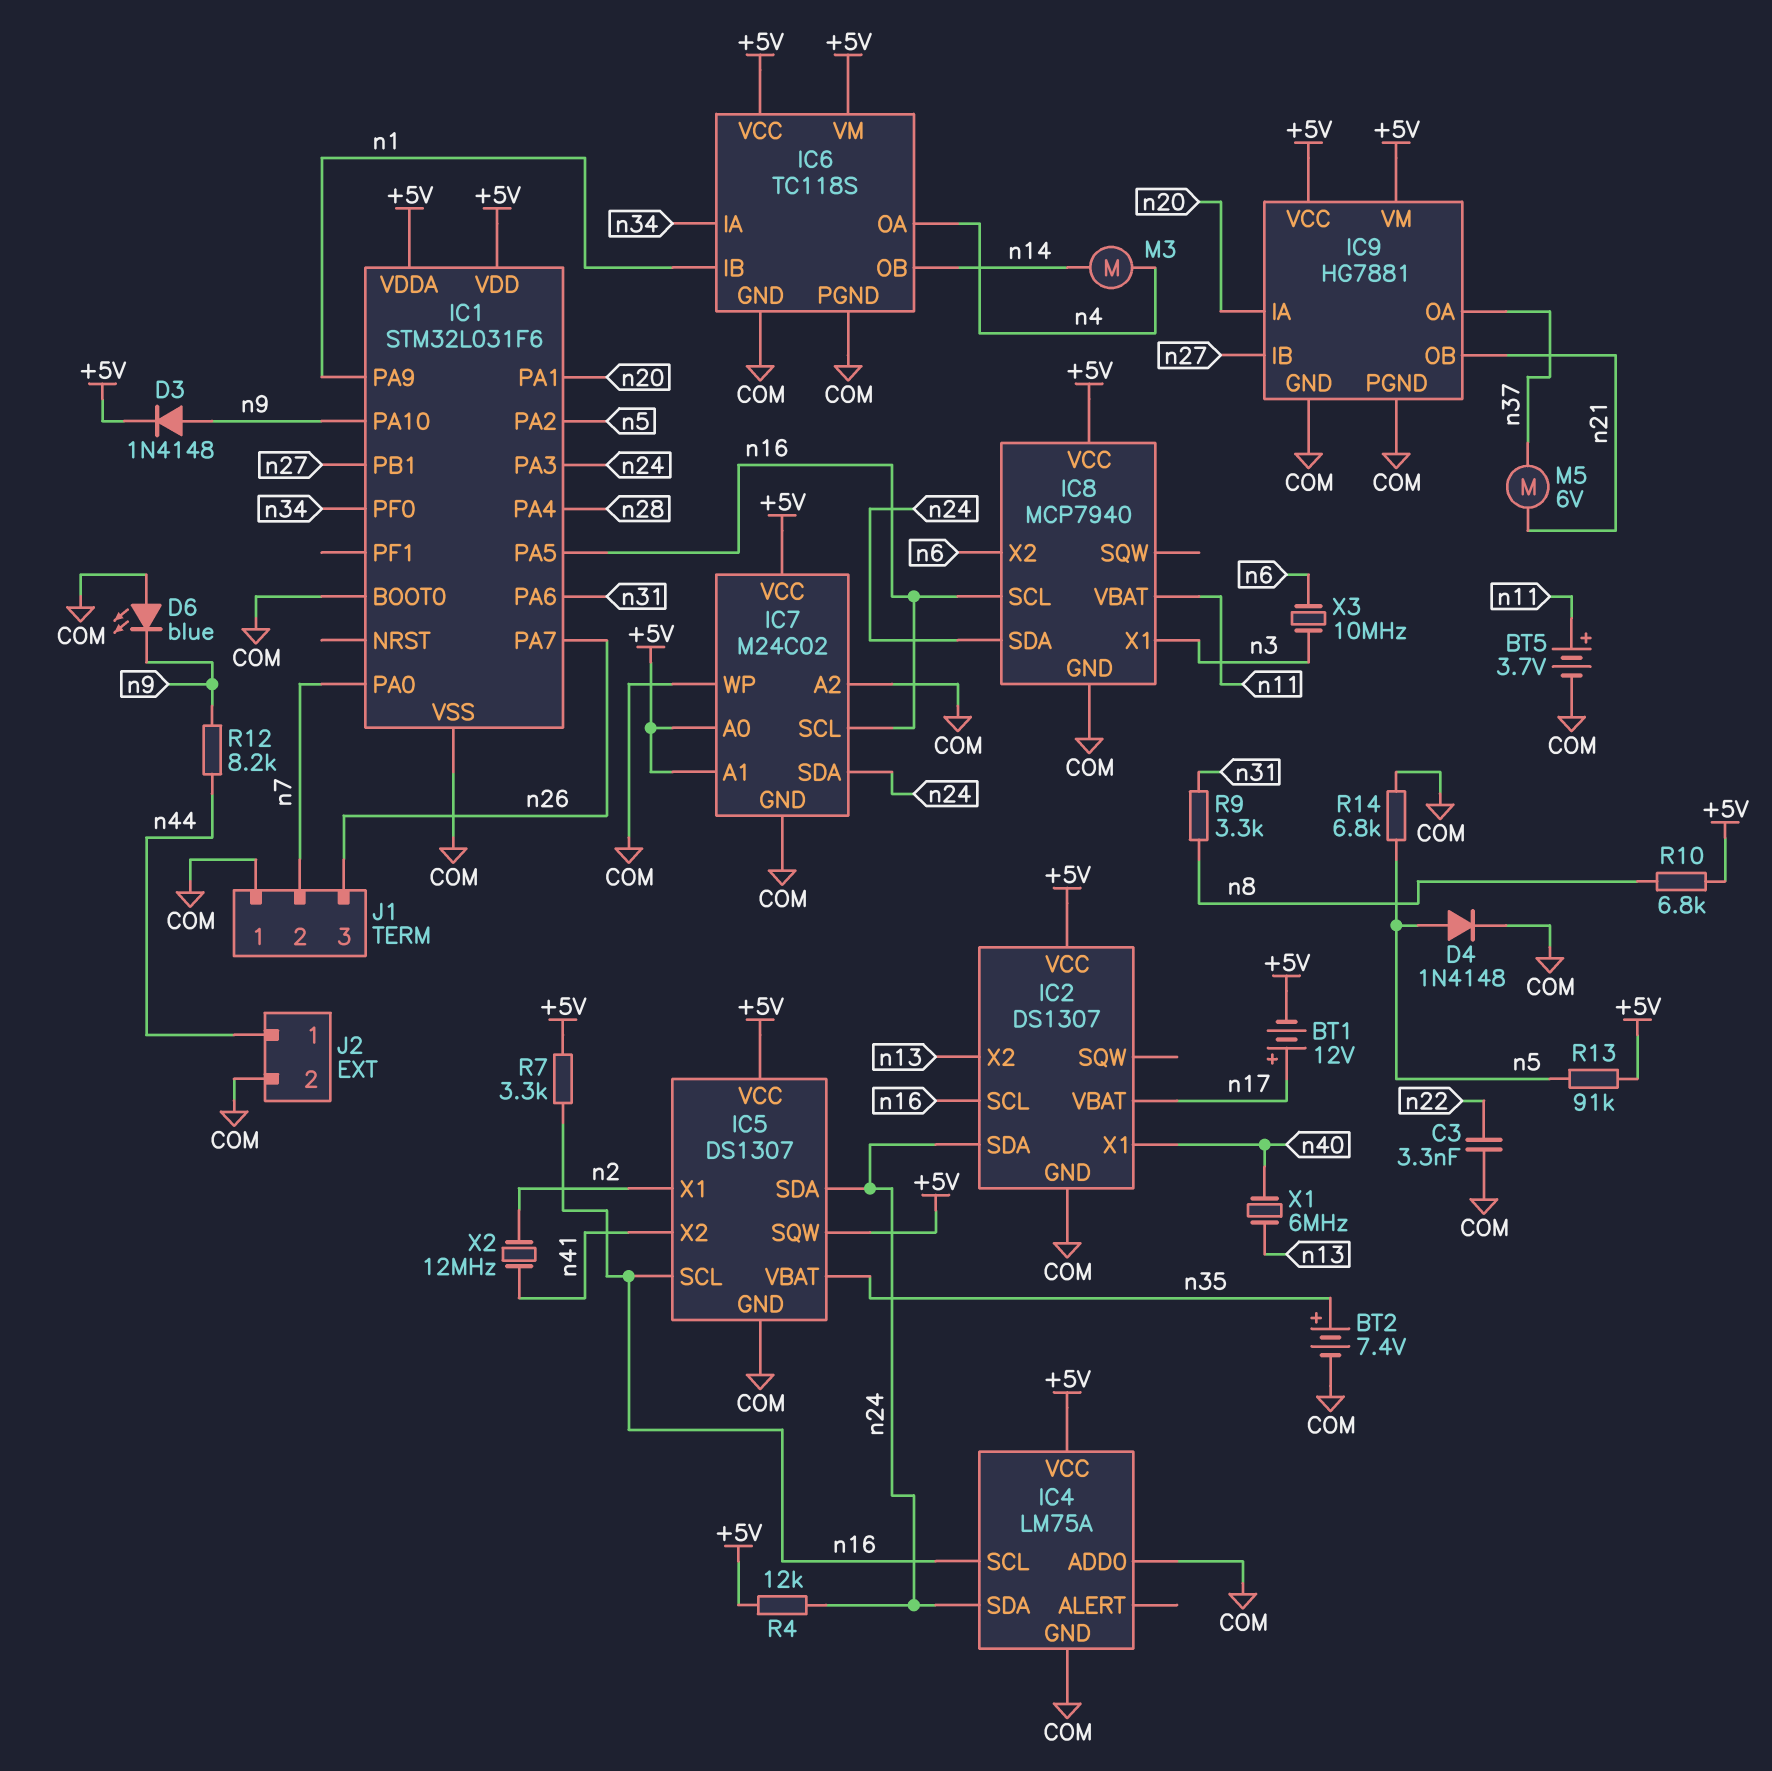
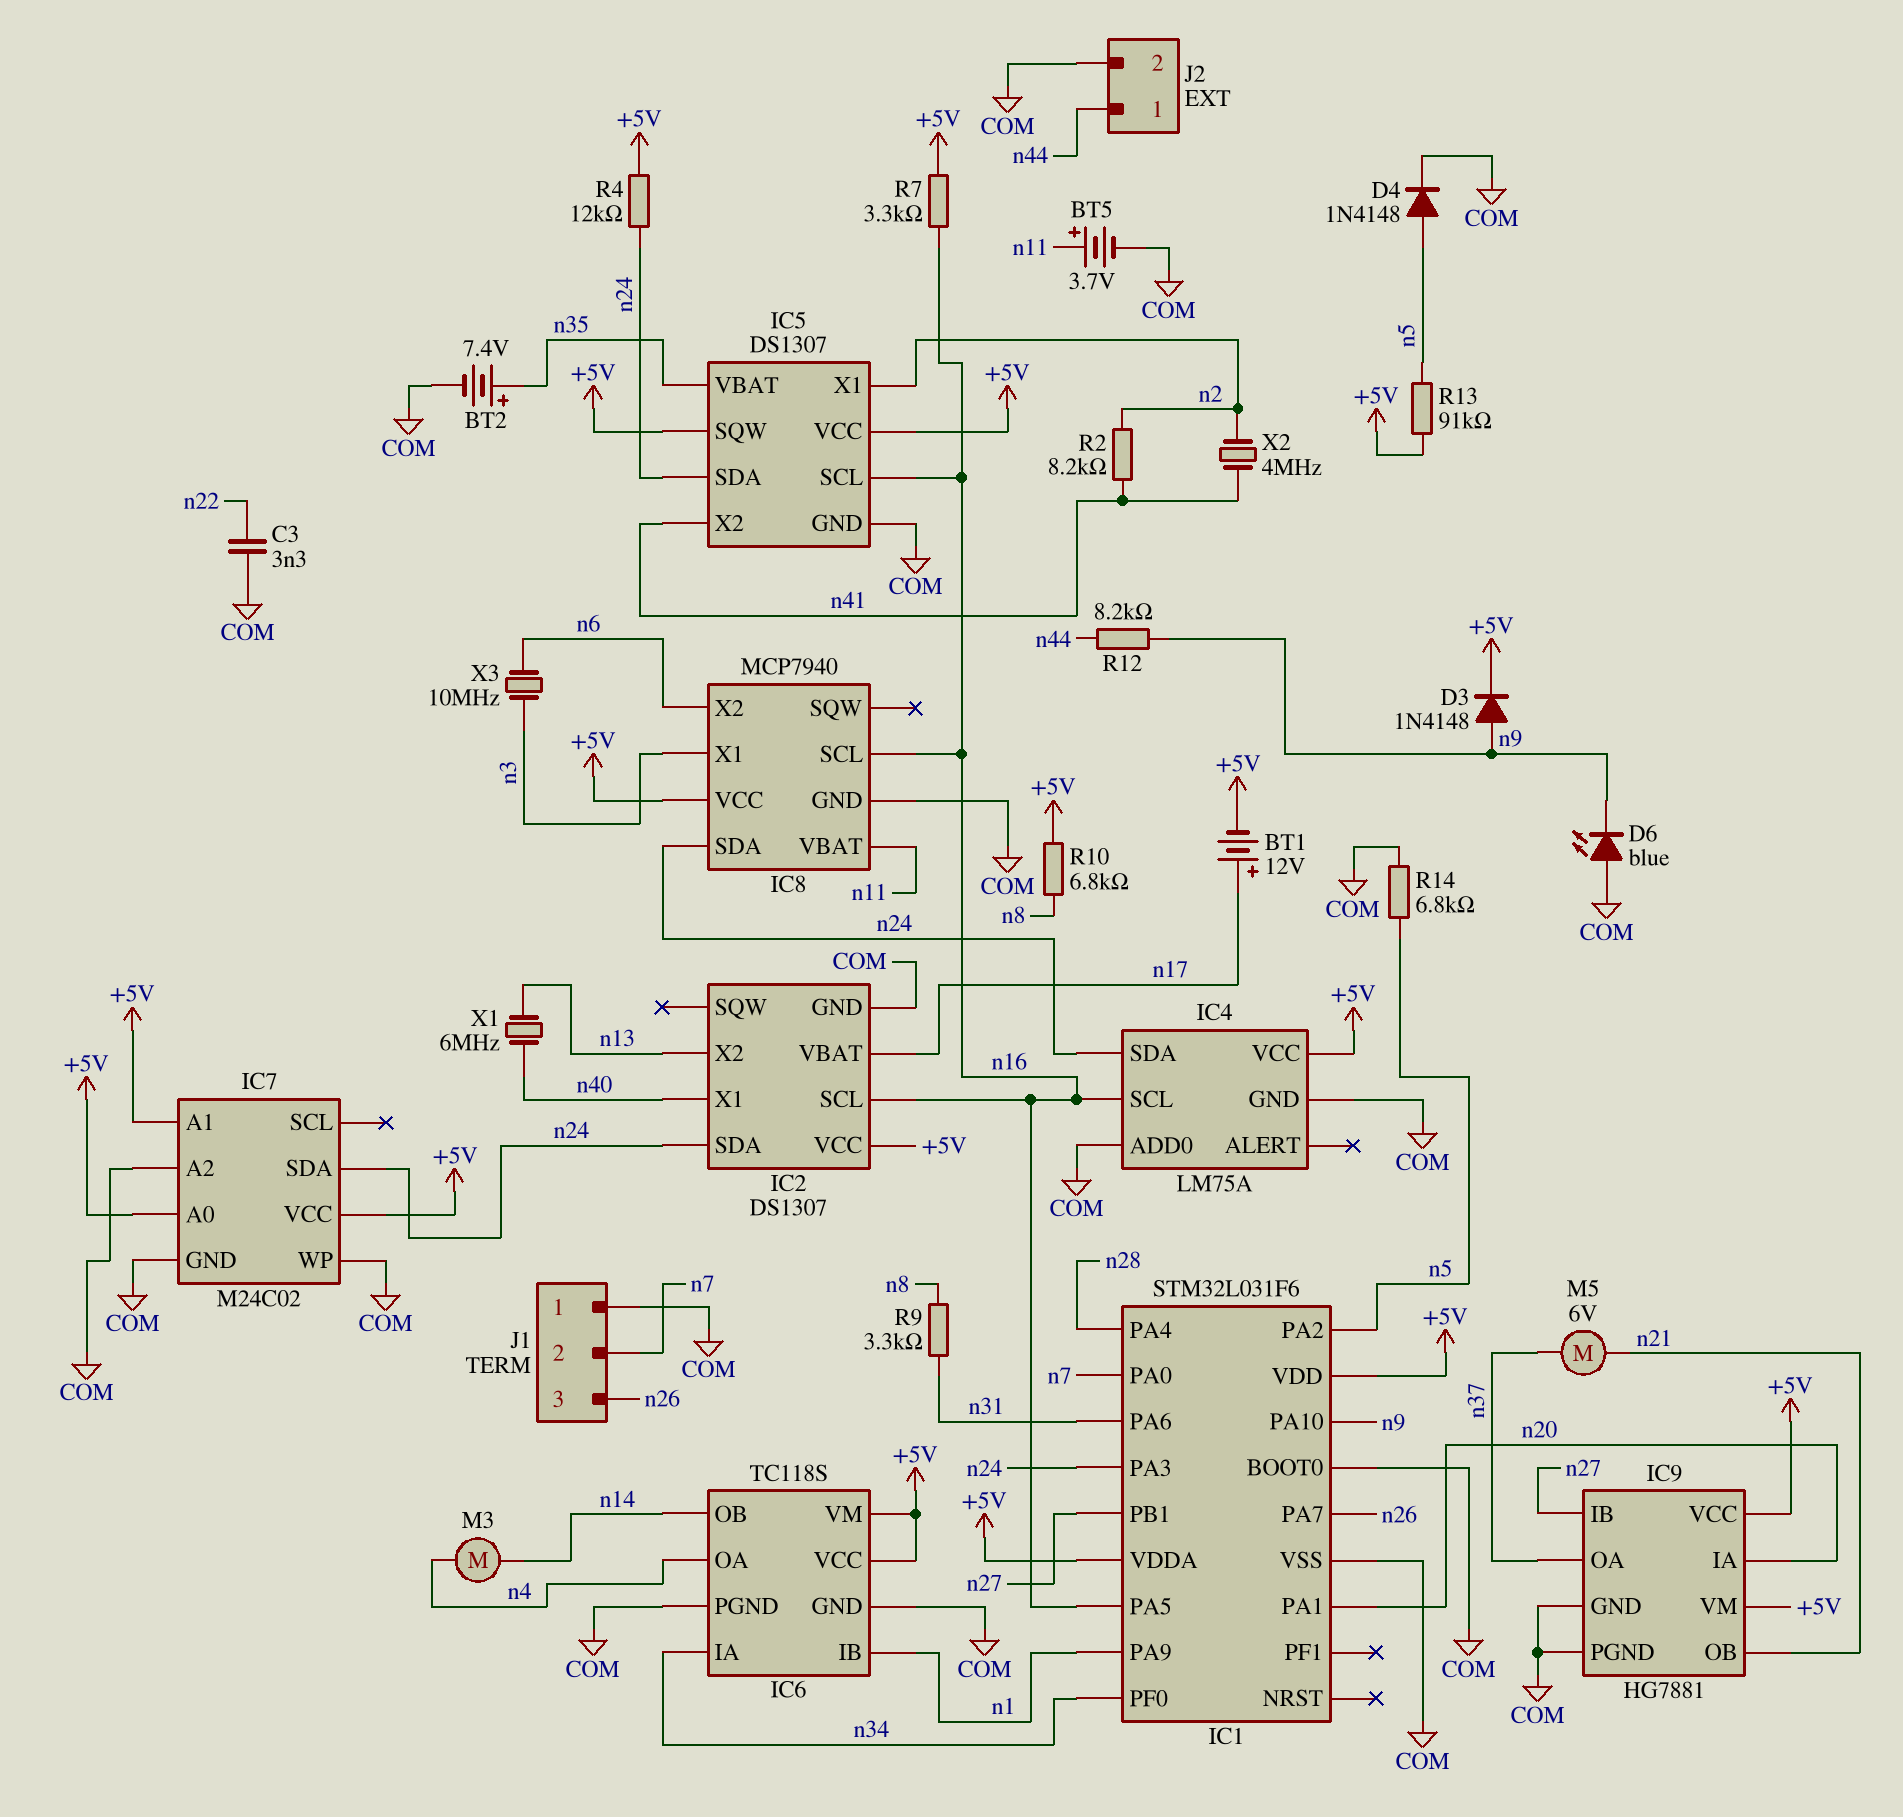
IC7 pin SCL: n16 -> none
R2: none -> 8.2k (n2, n41)
X2: 12MHz (n2, n41) -> 4MHz (n2, n41)

